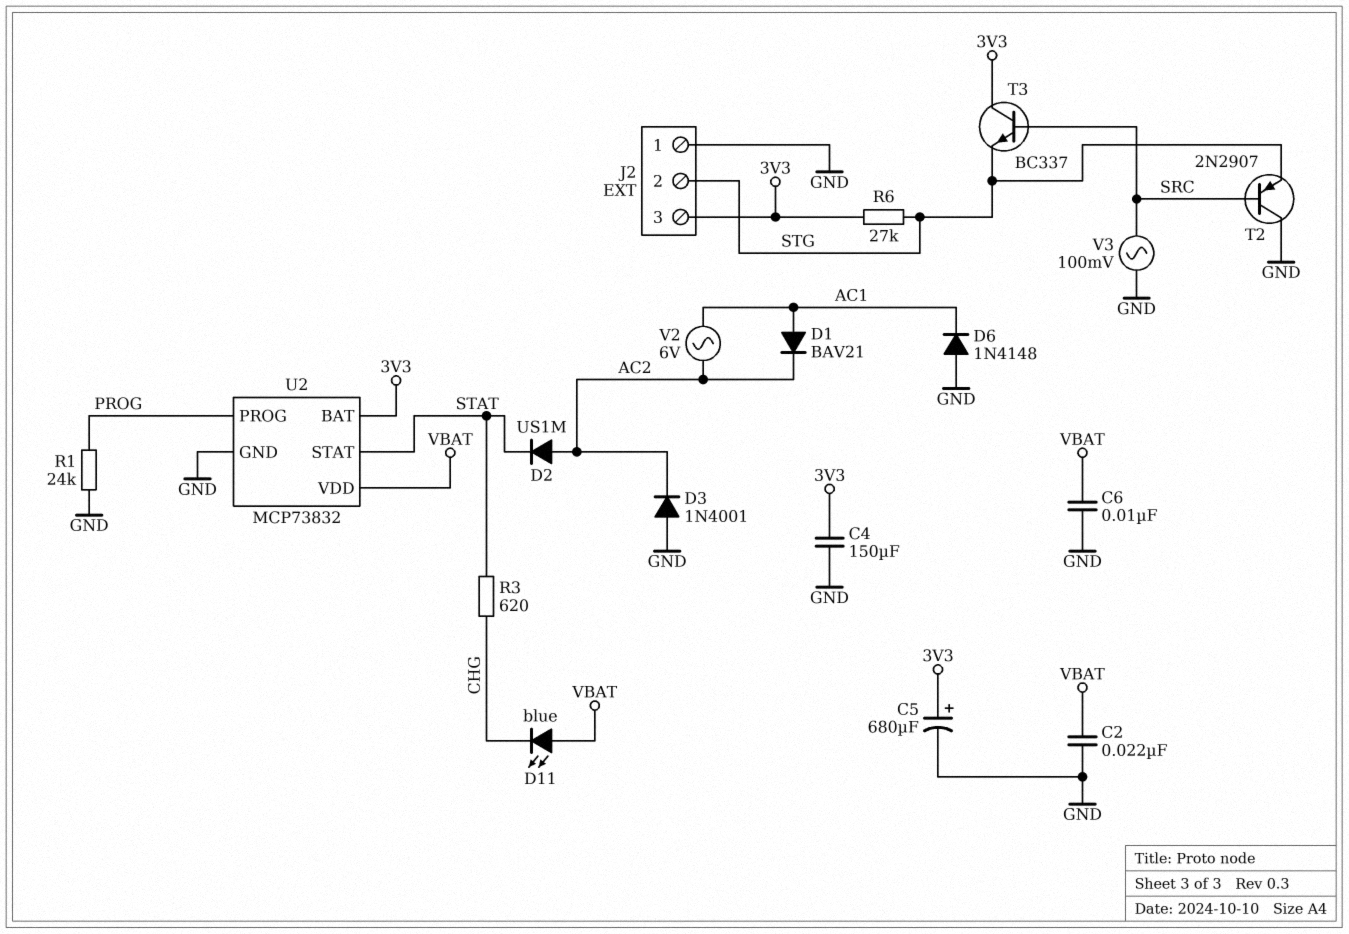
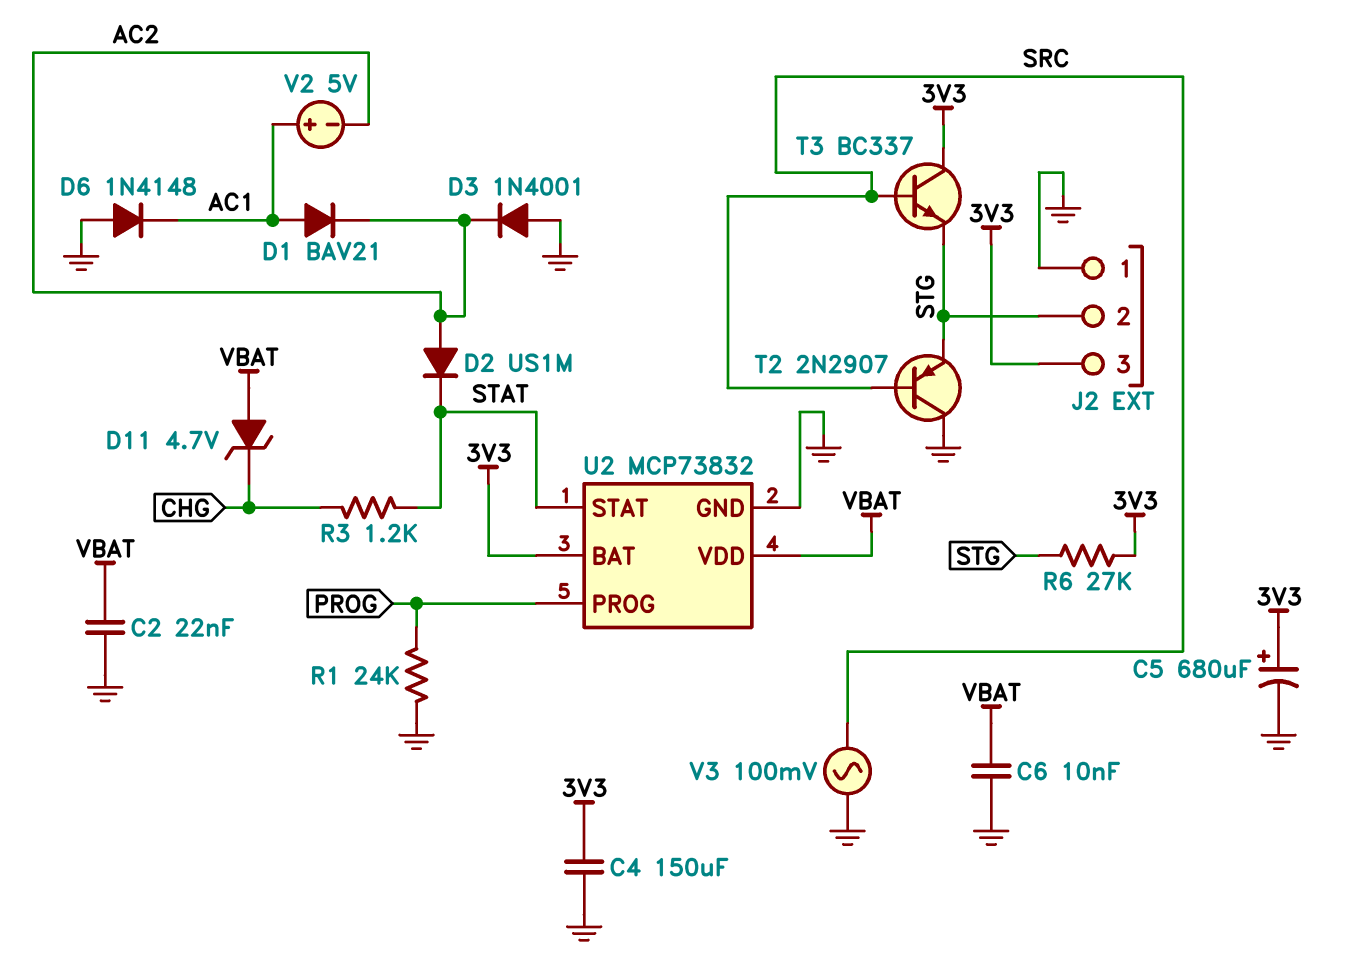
D11: LED blue (A VBAT, K CHG) -> zener 4.7V (A VBAT, K CHG)
R3: 620 (CHG, STAT) -> 1.2k (CHG, STAT)
V2: AC 6V (AC1, AC2) -> 5V (plus AC1, minus AC2)

